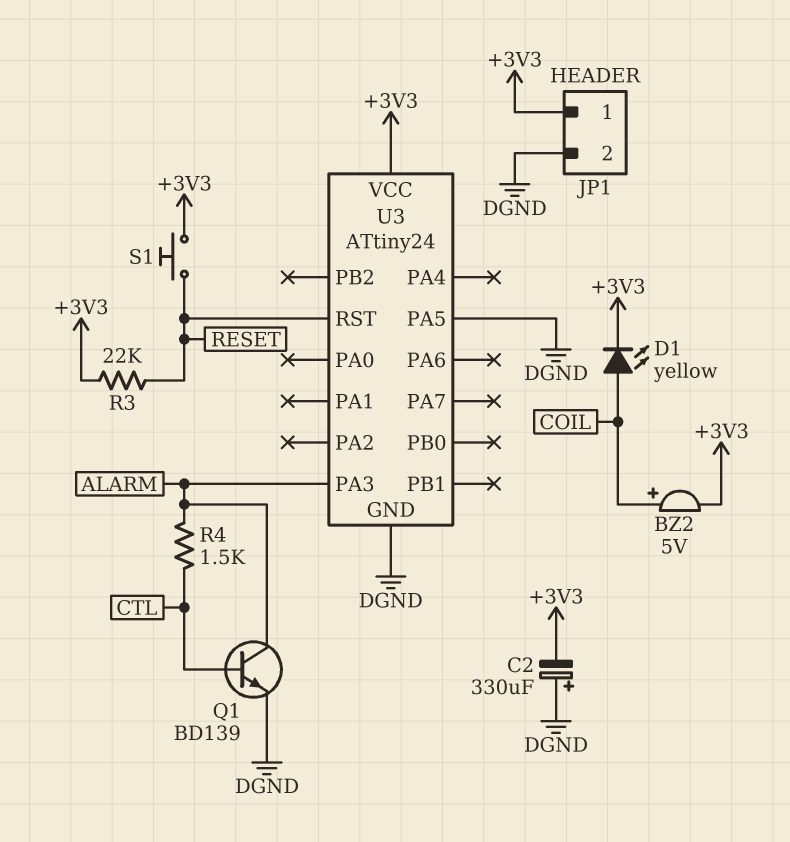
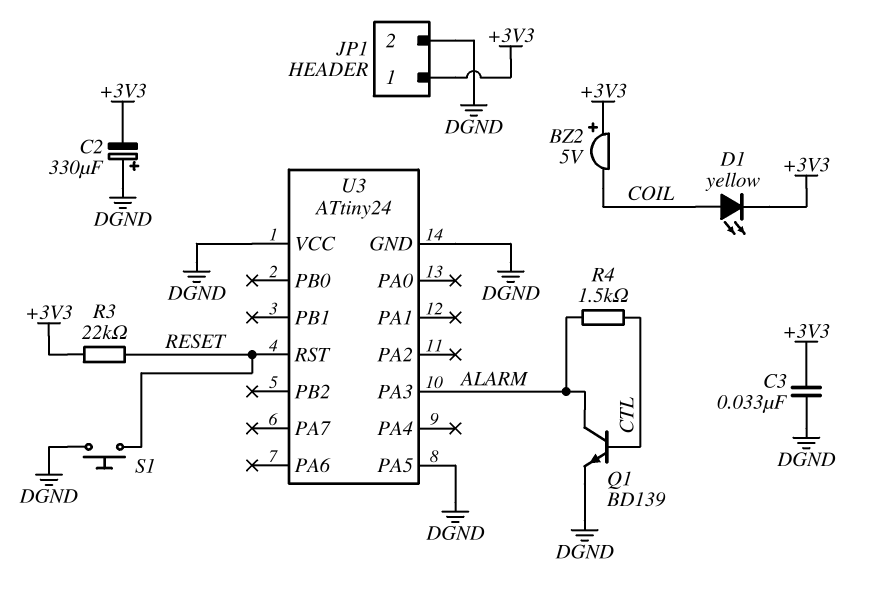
BZ2: buzzer 5V (plus COIL, minus +3V3) -> buzzer 5V (plus +3V3, minus COIL)
C3: none -> 33nF (+3V3, DGND)
S1: button (+3V3, RESET) -> button (DGND, RESET)
U3 pin VCC: +3V3 -> DGND

